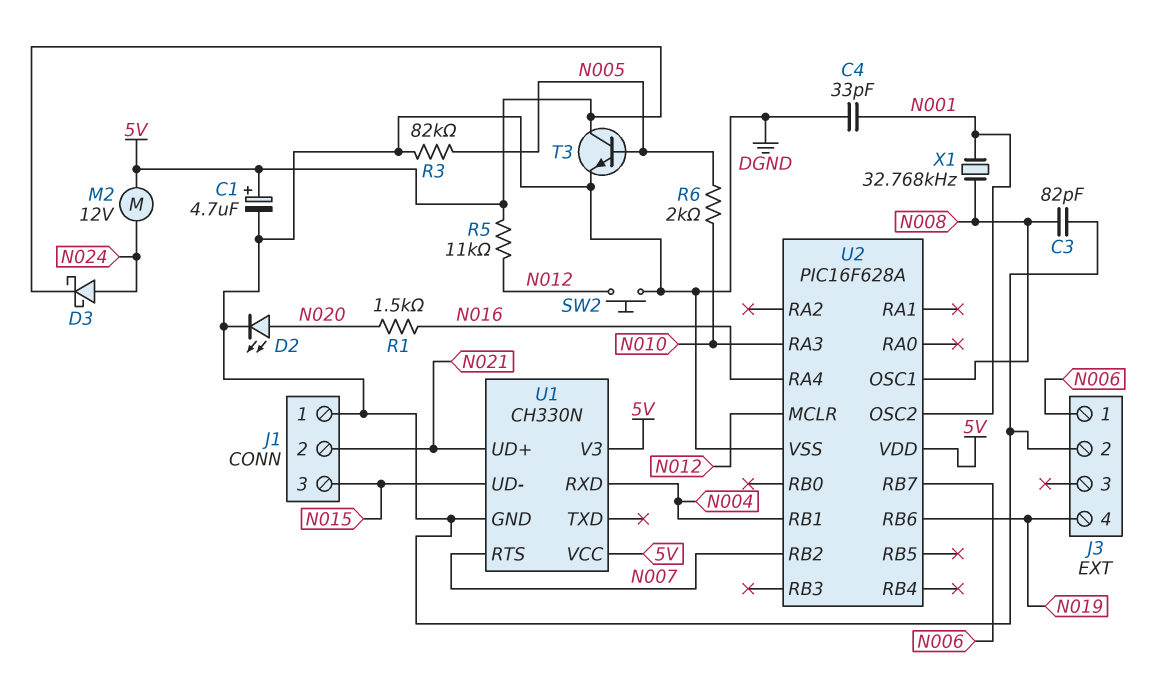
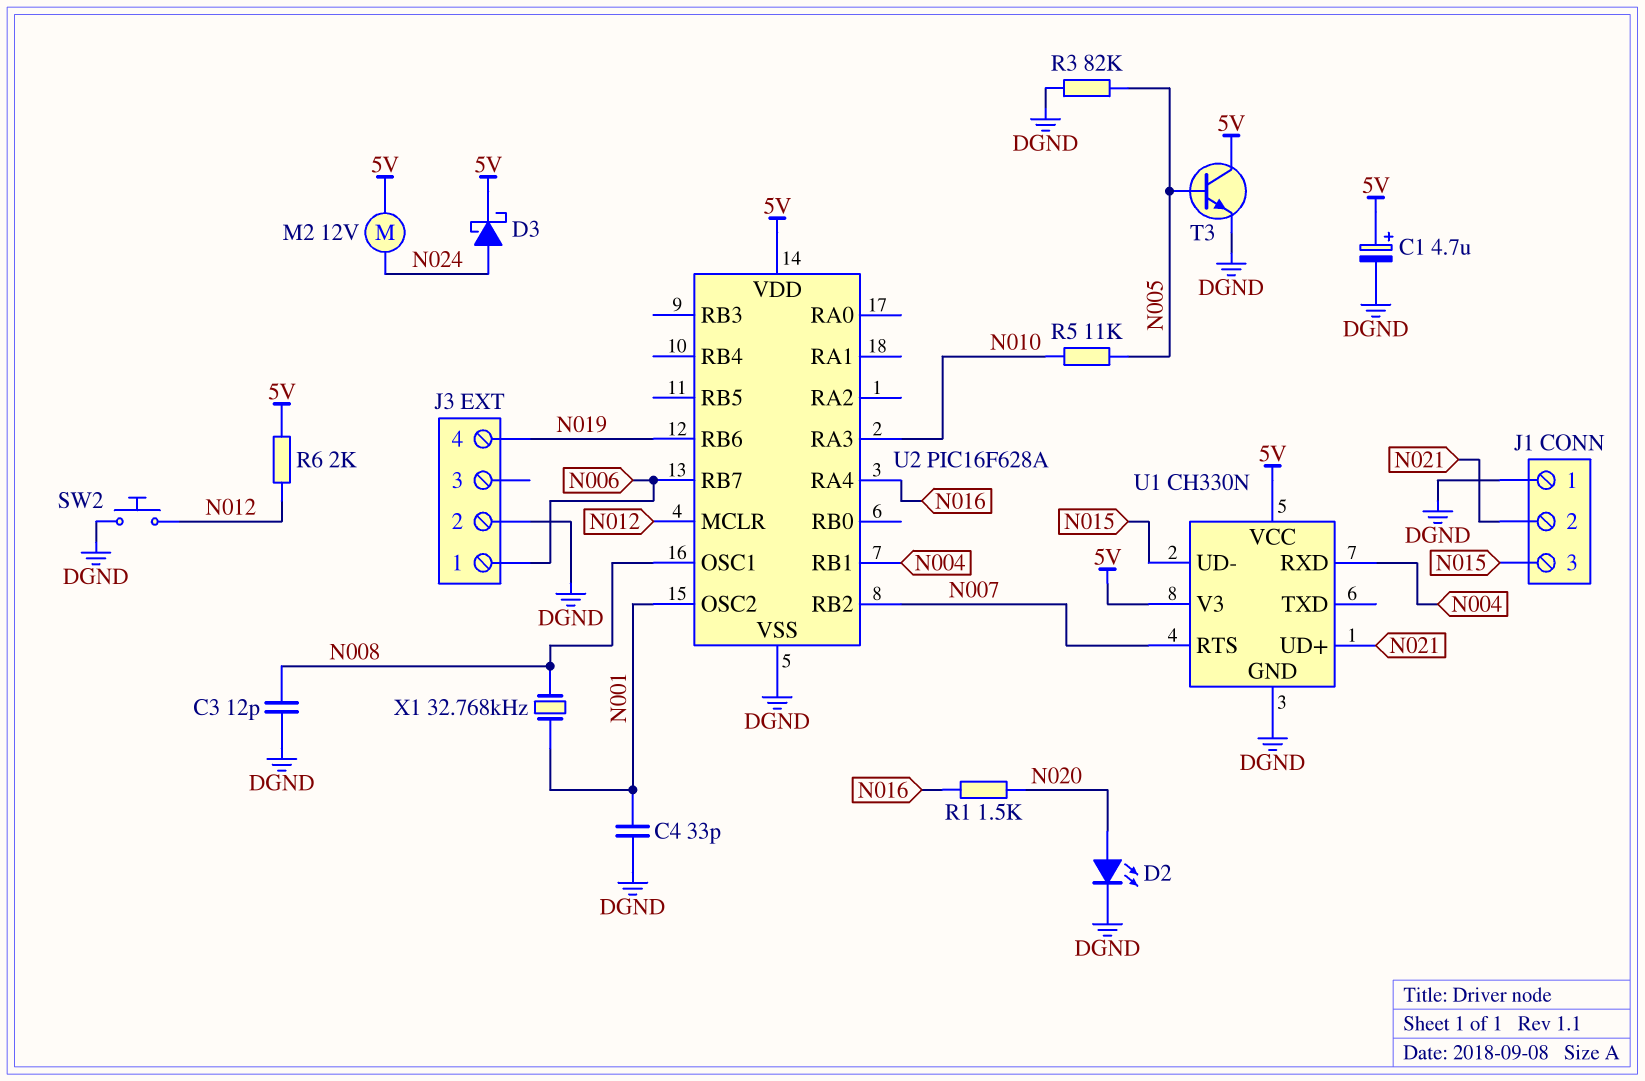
C3: 82pF (DGND, N008) -> 12pF (DGND, N008)
R5: 11k (5V, N012) -> 11k (N005, N010)
R6: 2k (N005, N010) -> 2k (5V, N012)

